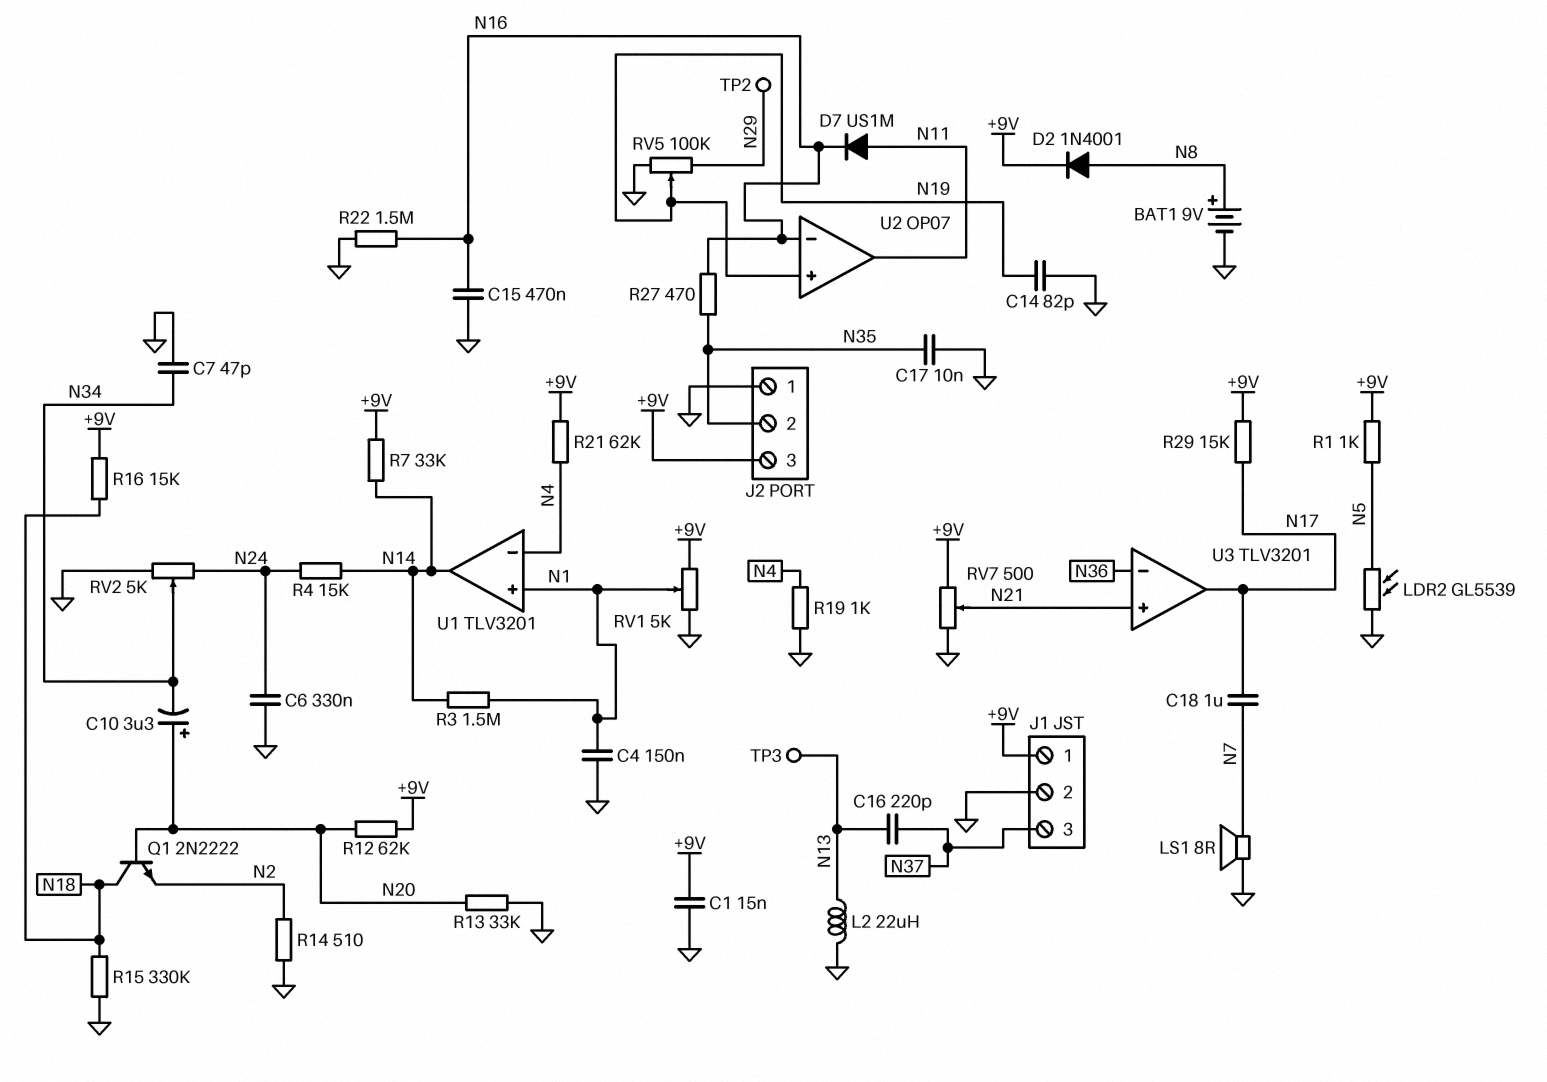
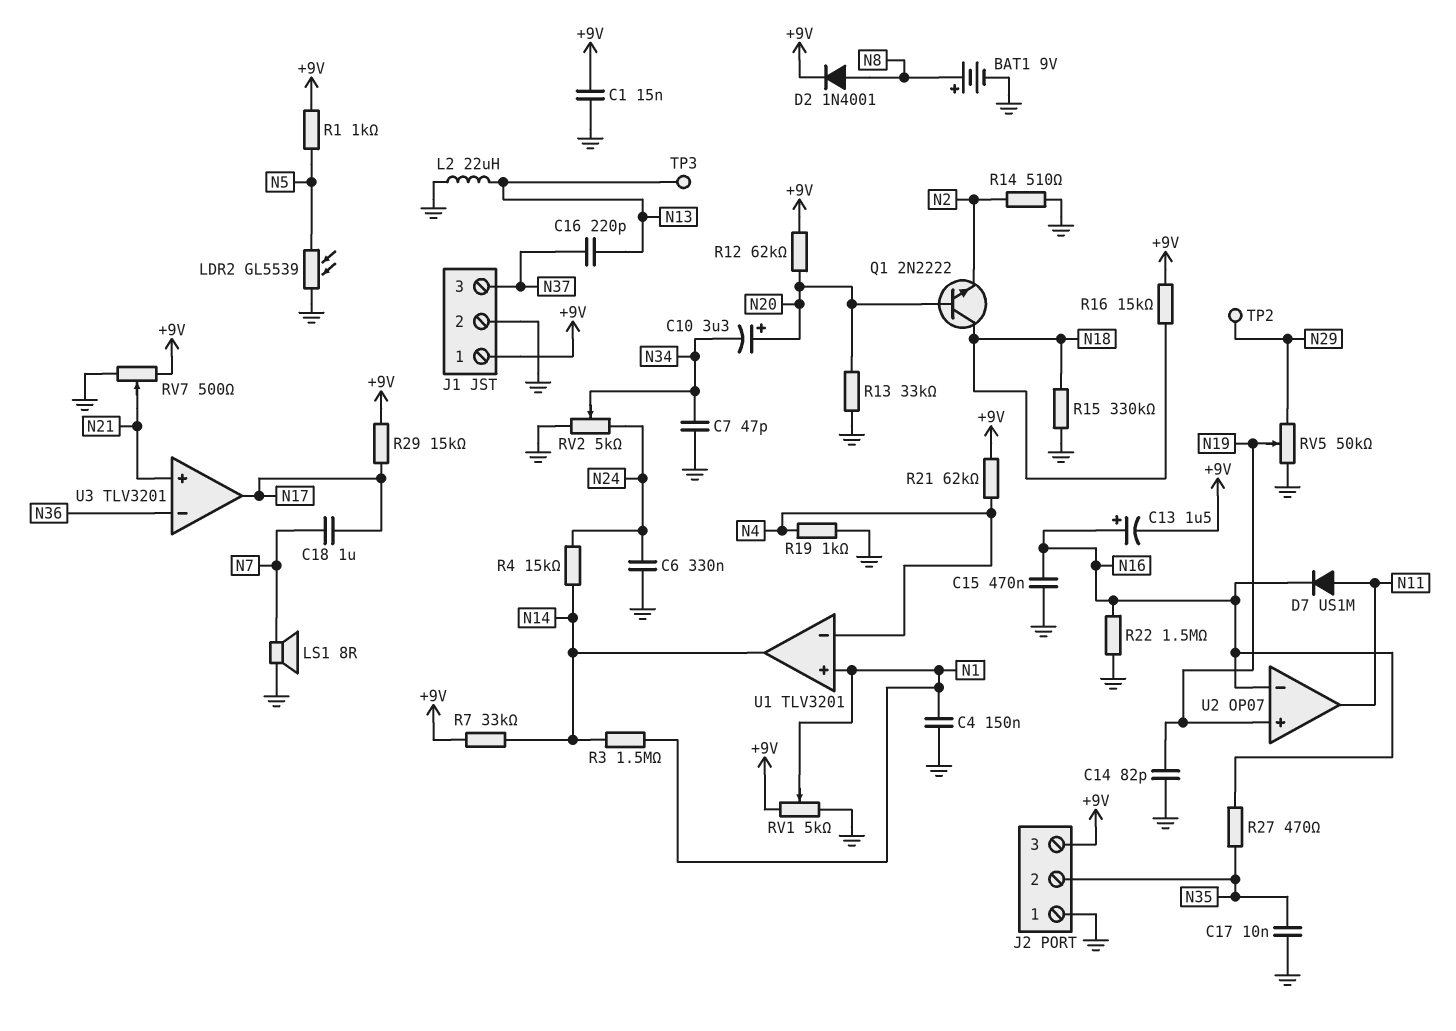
C13: none -> 1.5uF (plus N16, minus +9V)
RV5: 100k (GND, N29, wiper N19) -> 50k (GND, N29, wiper N19)

